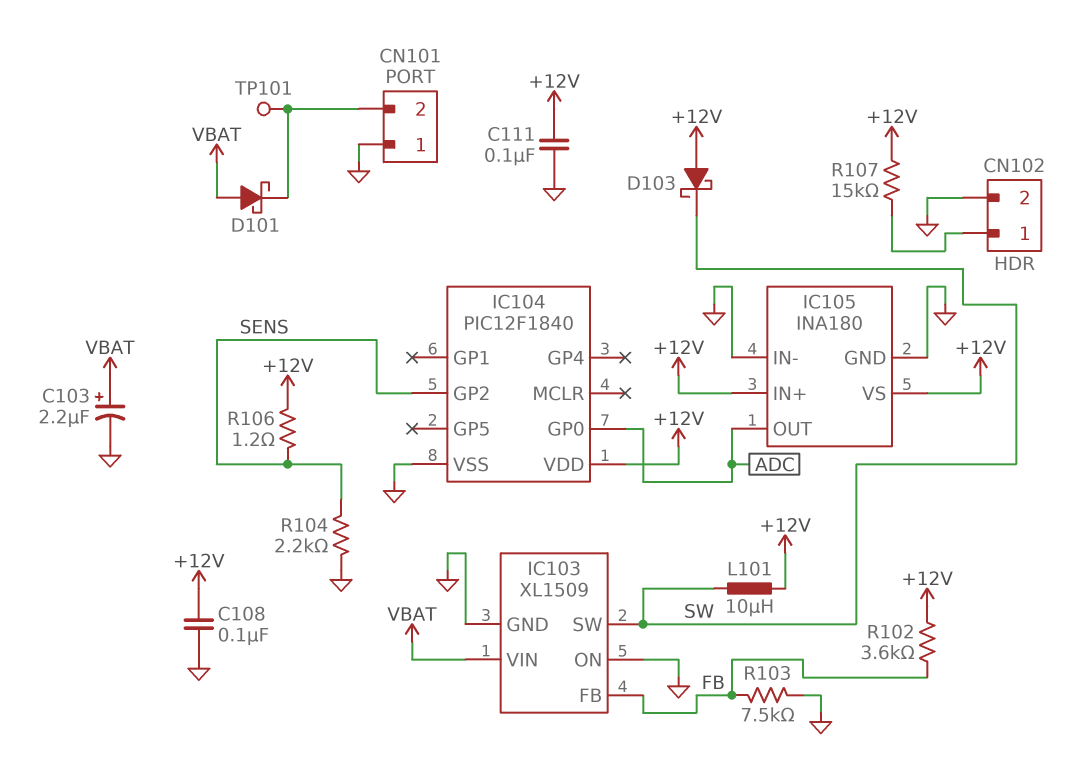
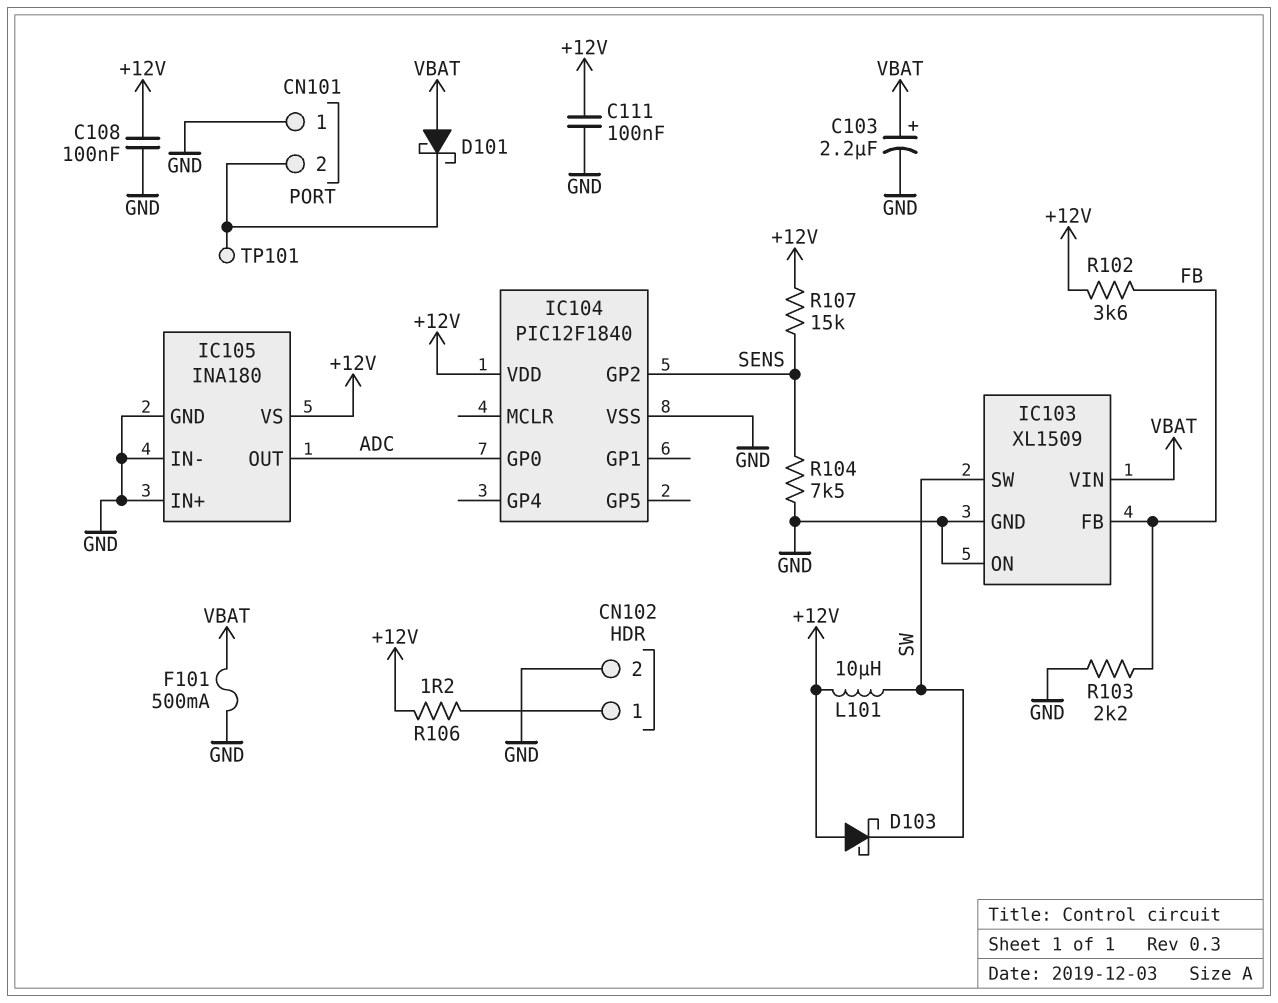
F101: none -> 500mA (GND, VBAT)
IC105 pin IN+: +12V -> GND
R103: 7.5k (FB, GND) -> 2.2k (FB, GND)
R104: 2.2k (GND, SENS) -> 7.5k (GND, SENS)
R106: 1.2 (+12V, SENS) -> 1.2 (+12V, CN102/1)
R107: 15k (+12V, CN102/1) -> 15k (+12V, SENS)

